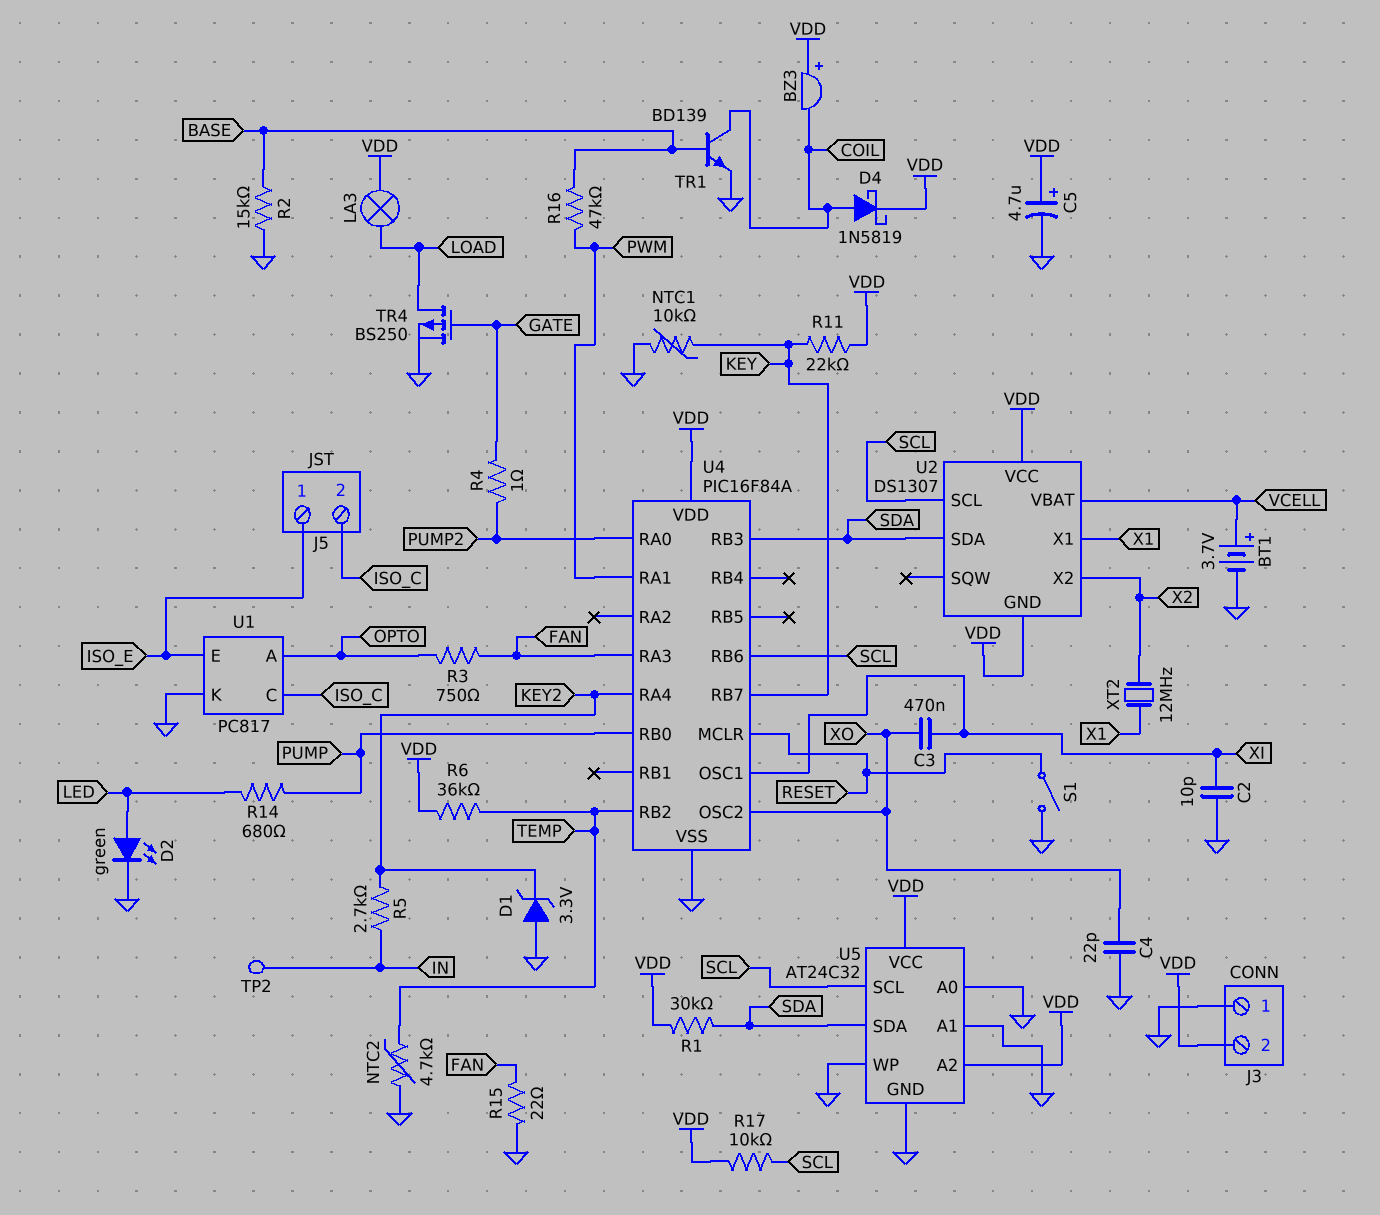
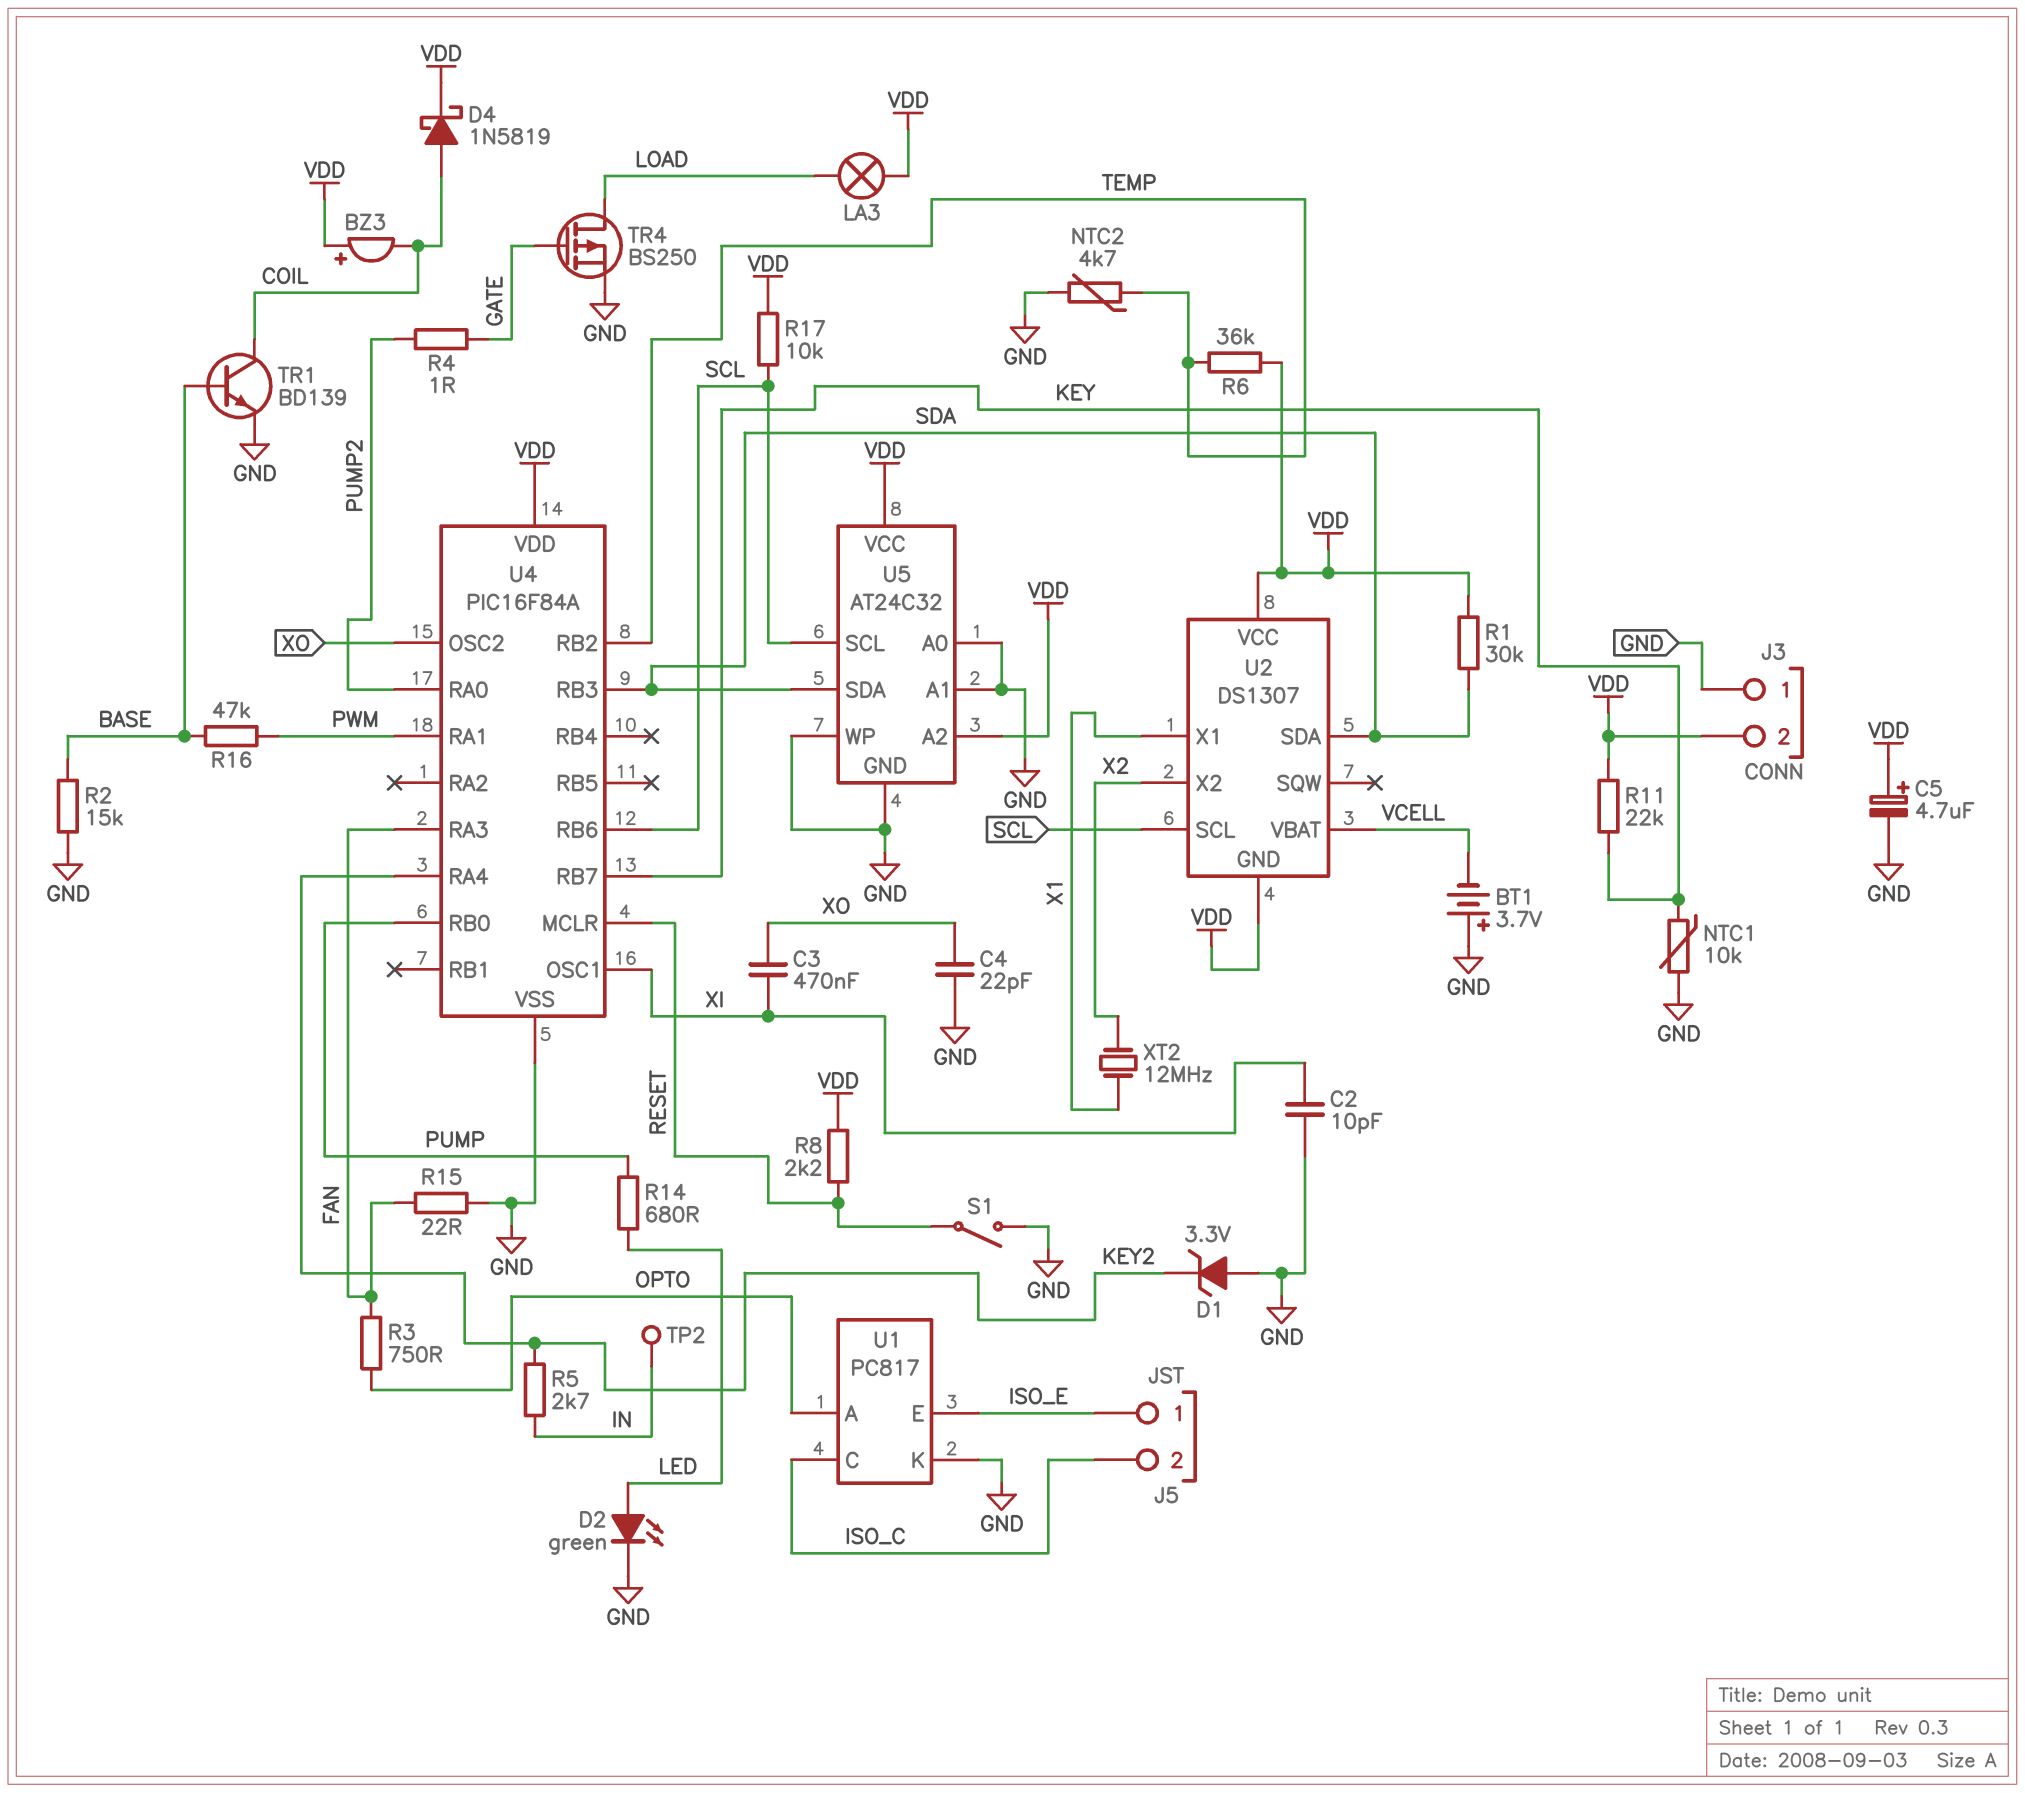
BT1: 3.7V (plus VCELL, minus GND) -> 3.7V (plus GND, minus VCELL)
R8: none -> 2.2k (RESET, VDD)

